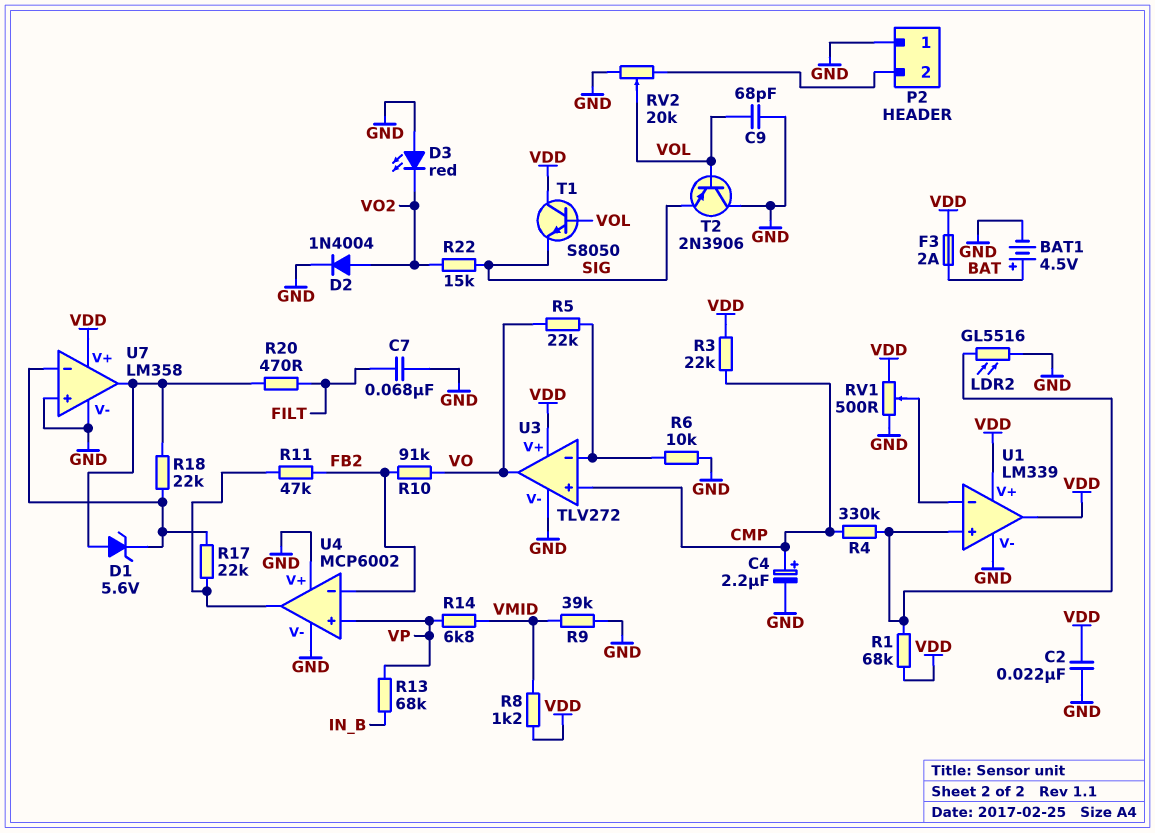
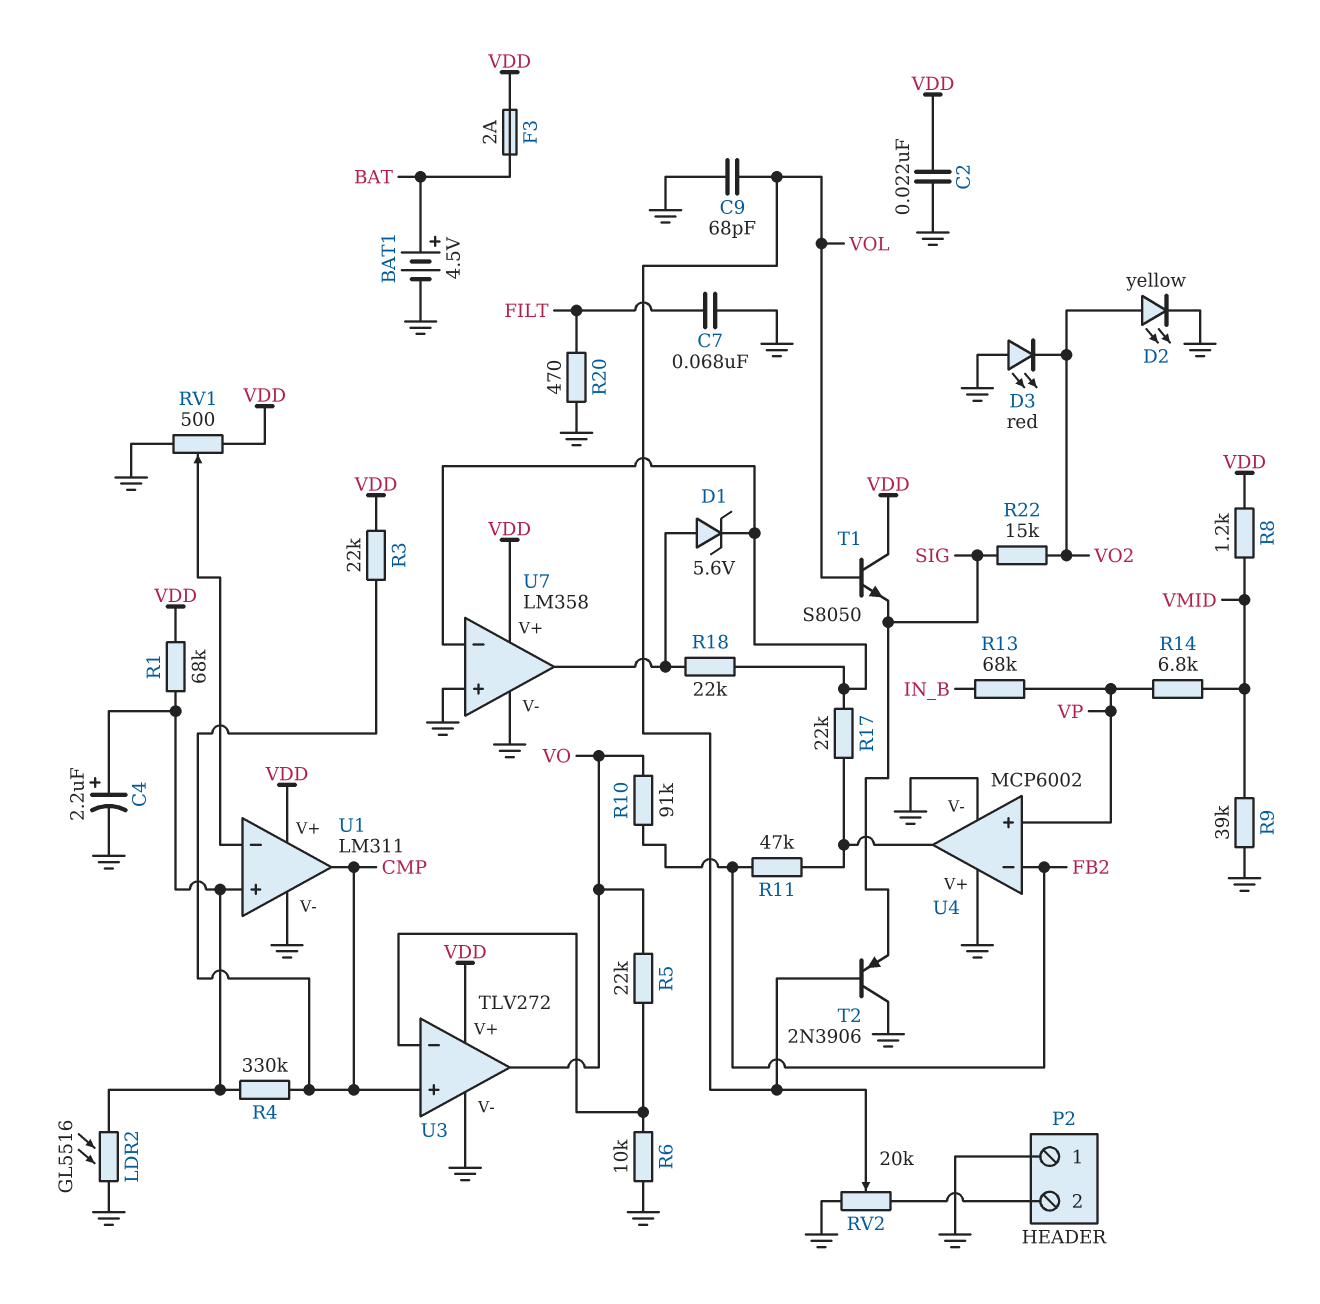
C4: 2.2uF (plus CMP, minus GND) -> 2.2uF (plus U1/in+, minus GND)
D2: diode 1N4004 (A VO2, K GND) -> LED yellow (A VO2, K GND)
R20: 470 (FILT, U7/out) -> 470 (FILT, GND)
U1: LM339 -> LM311
U1 pin out: VDD -> CMP

